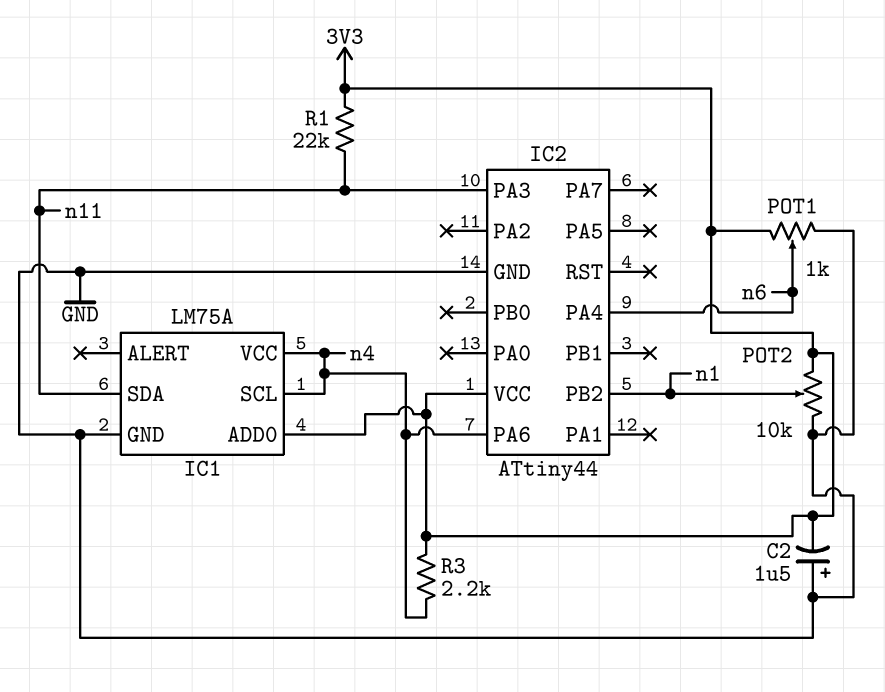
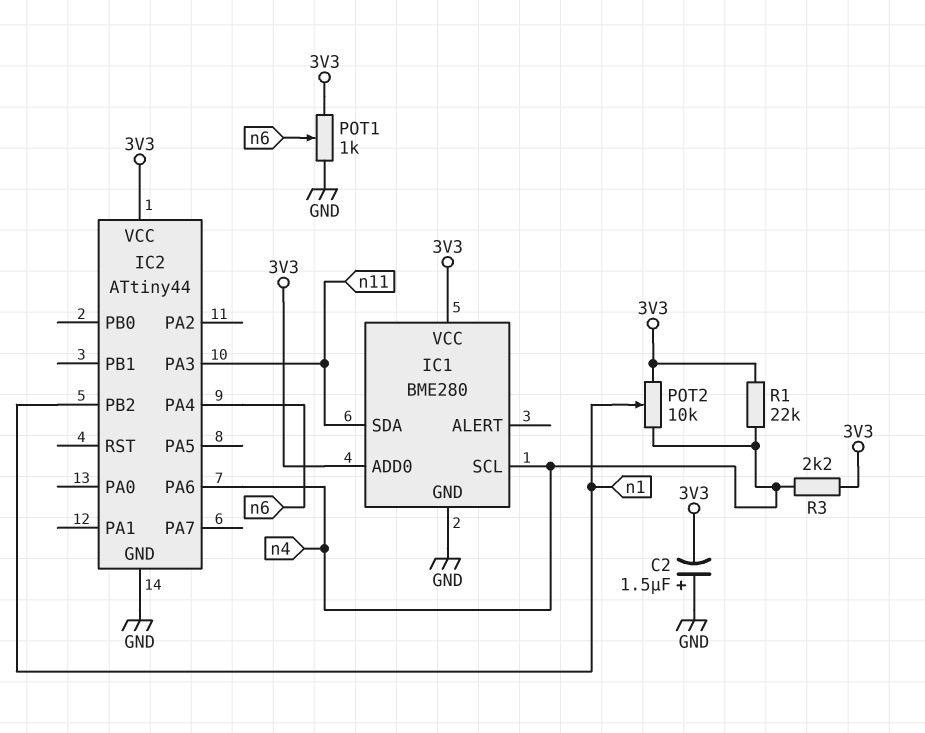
IC1: LM75A -> BME280
IC1 pin VCC: n4 -> 3V3
POT2: 10k (3V3, GND, wiper n1) -> 10k (3V3, n4, wiper n1)
R1: 22k (3V3, n11) -> 22k (3V3, n4)

